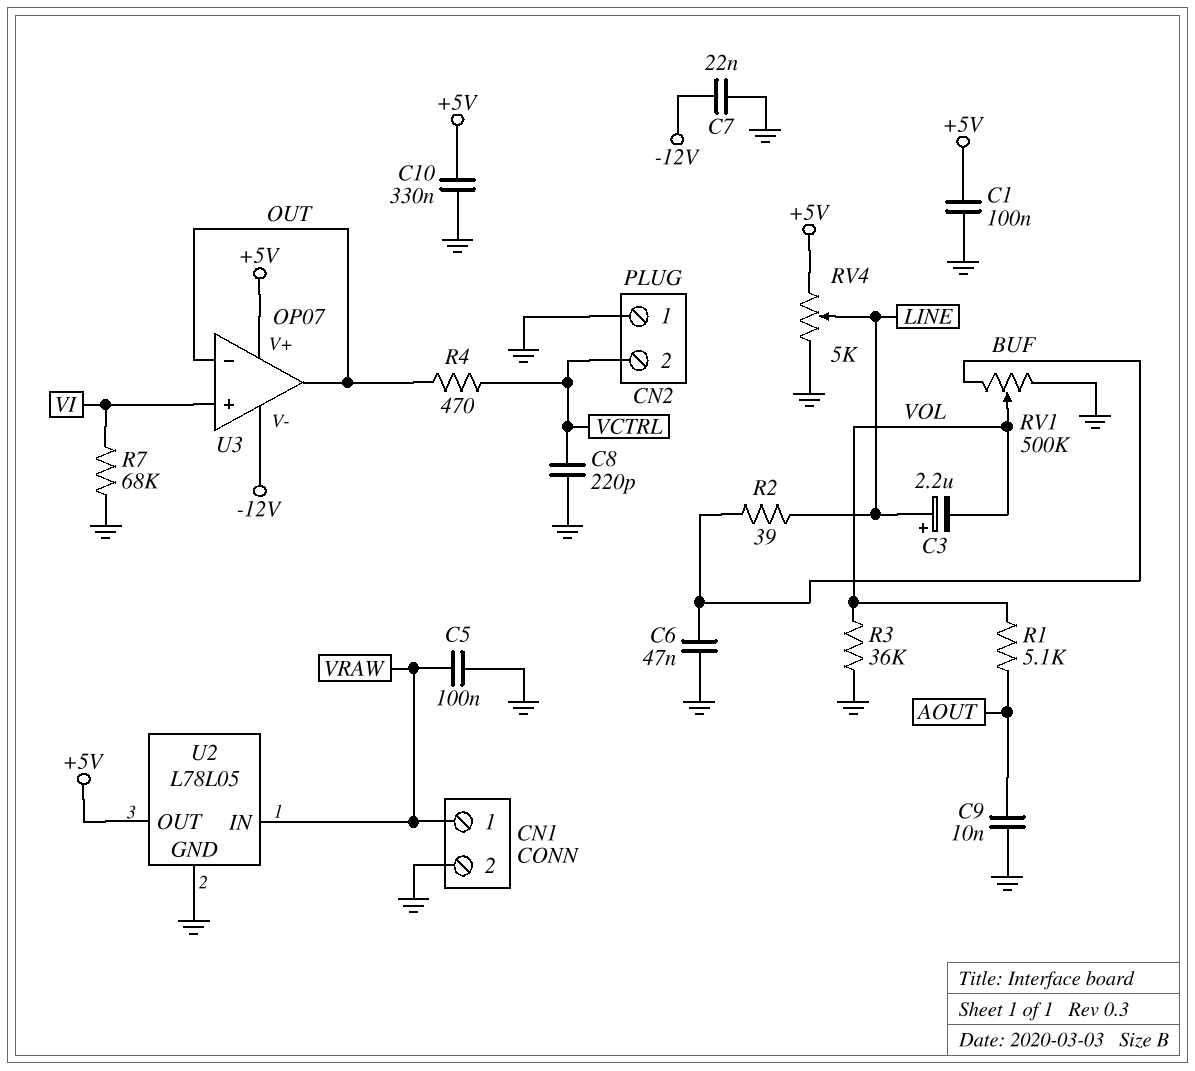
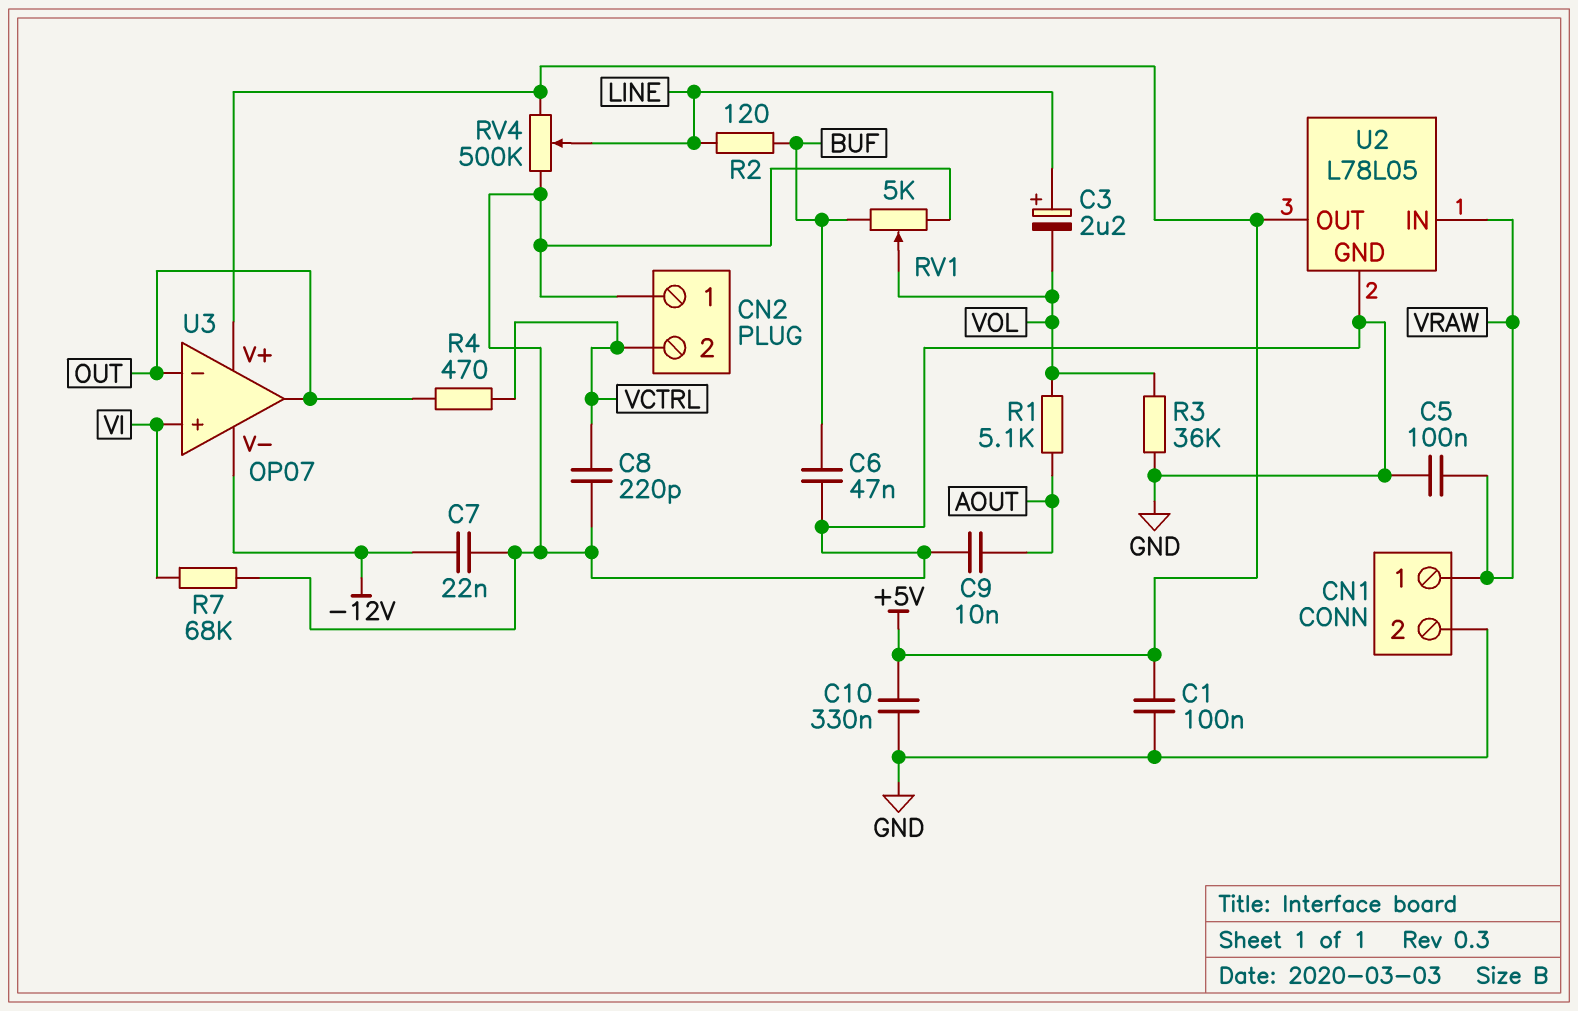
R2: 39 (BUF, LINE) -> 120 (BUF, LINE)
RV1: 500k (BUF, GND, wiper VOL) -> 5k (BUF, GND, wiper VOL)
RV4: 5k (+5V, GND, wiper LINE) -> 500k (+5V, GND, wiper LINE)

